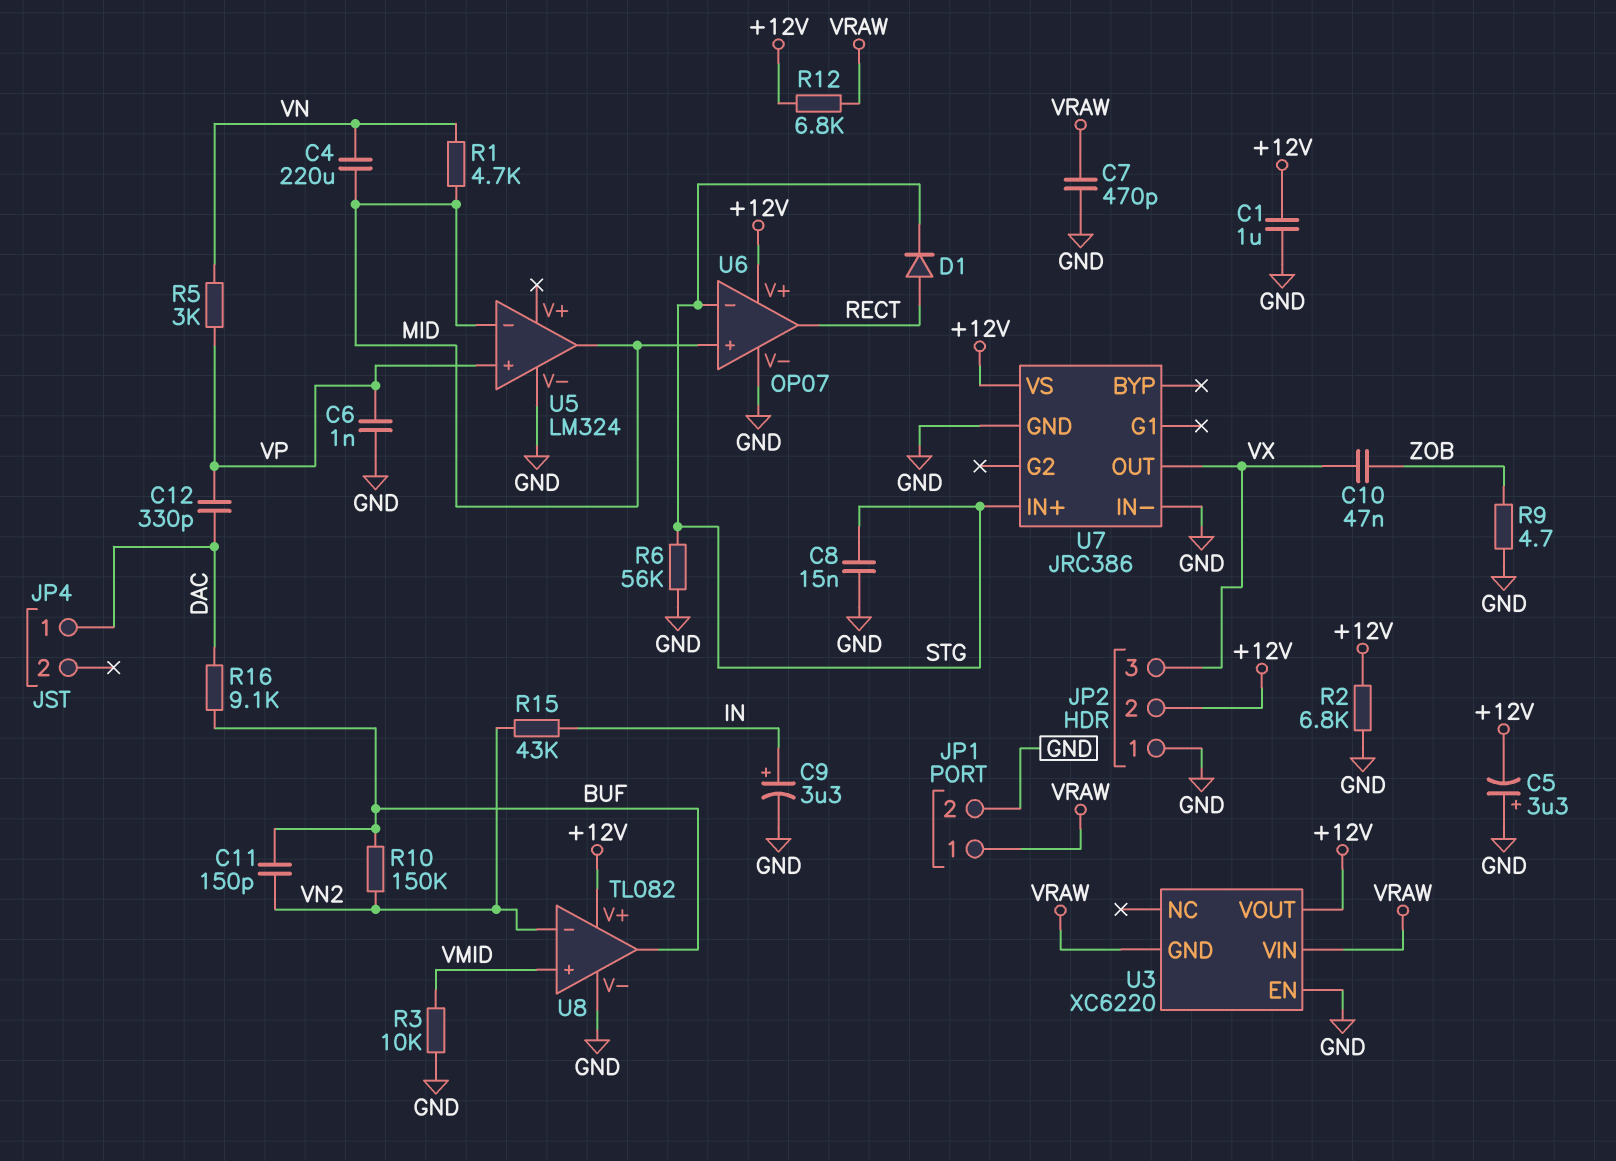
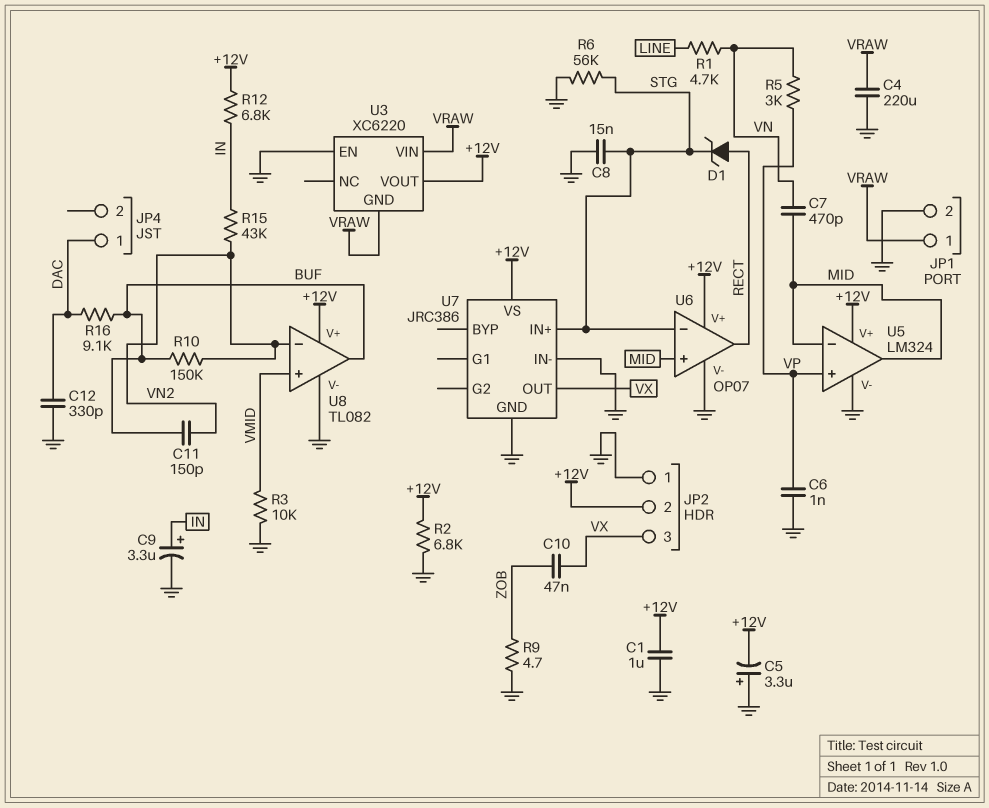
C4: 220uF (MID, VN) -> 220uF (GND, VRAW)
C7: 470pF (GND, VRAW) -> 470pF (MID, VN)
C12: 330pF (DAC, VP) -> 330pF (DAC, GND)
D1: diode (A RECT, K STG) -> zener (A RECT, K STG)
R1: 4.7k (MID, VN) -> 4.7k (LINE, VN)
R12: 6.8k (+12V, VRAW) -> 6.8k (+12V, IN)
U5 pin V+: none -> +12V

